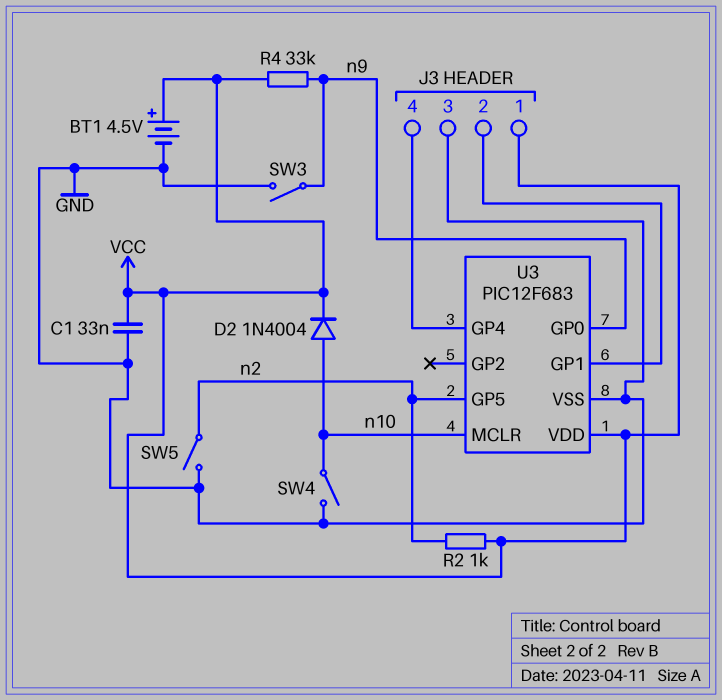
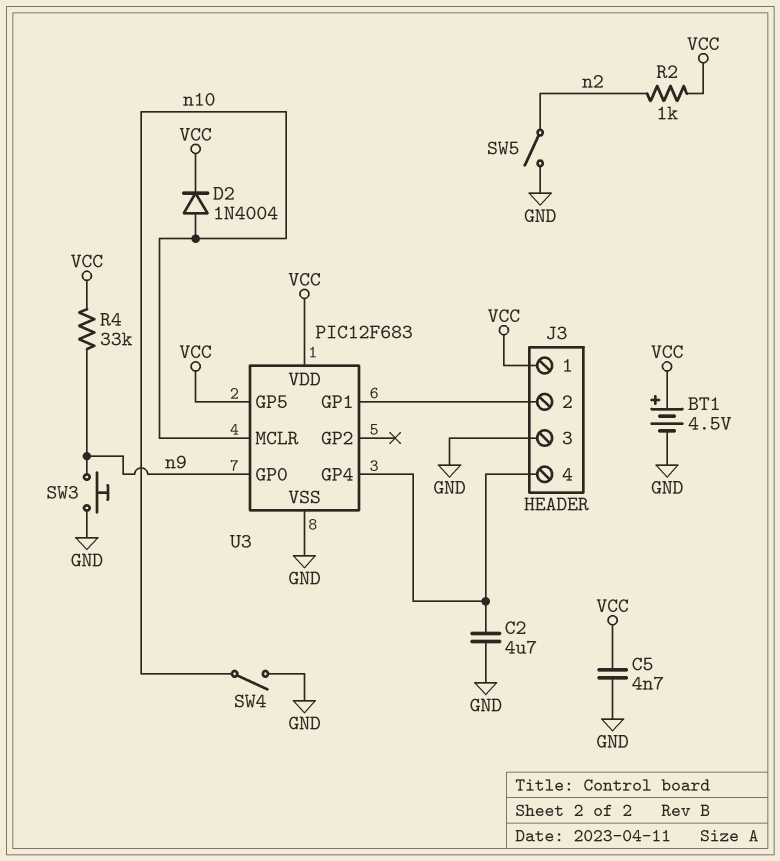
C1: 33nF (GND, VCC) -> none
C2: none -> 4.7uF (GND, J3/4)
C5: none -> 4.7nF (GND, VCC)
SW3: switch (GND, n9) -> button (GND, n9)
U3 pin GP5: n2 -> VCC

